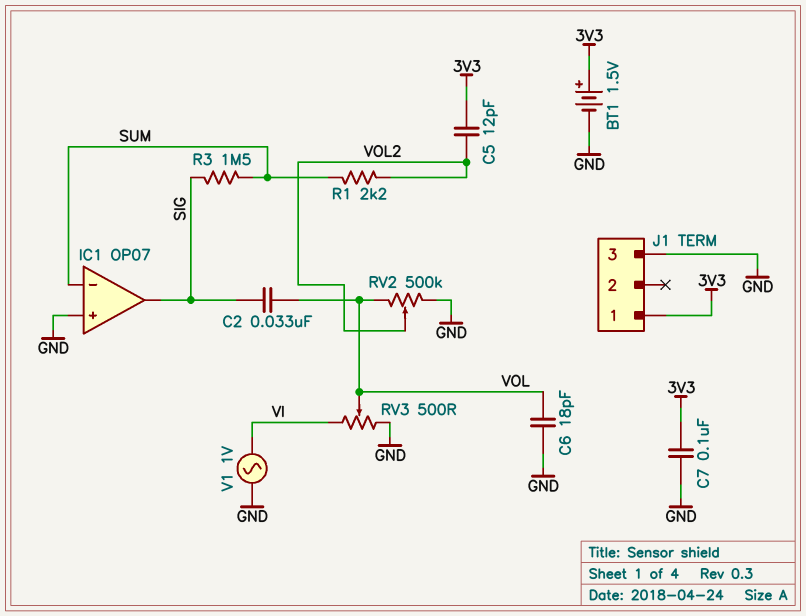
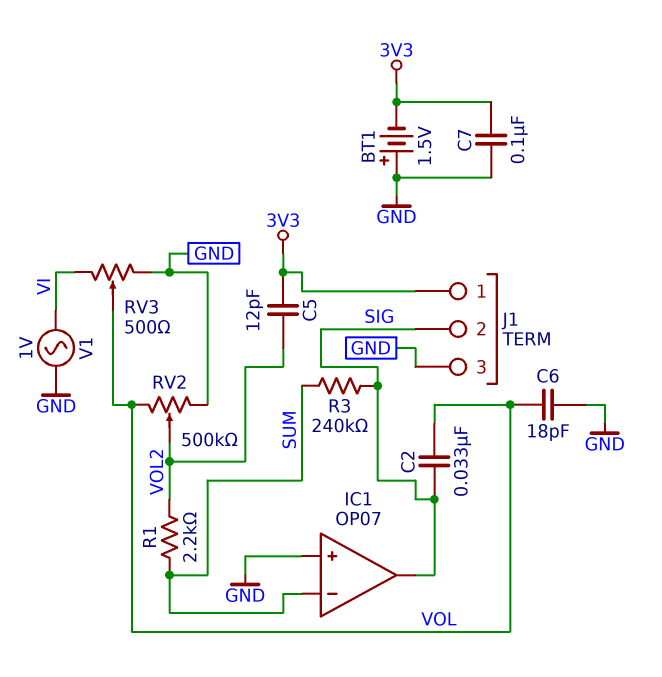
BT1: 1.5V (plus 3V3, minus GND) -> 1.5V (plus GND, minus 3V3)
J1 pin 2: none -> SIG
R3: 1.5M (SIG, SUM) -> 240k (SIG, SUM)

